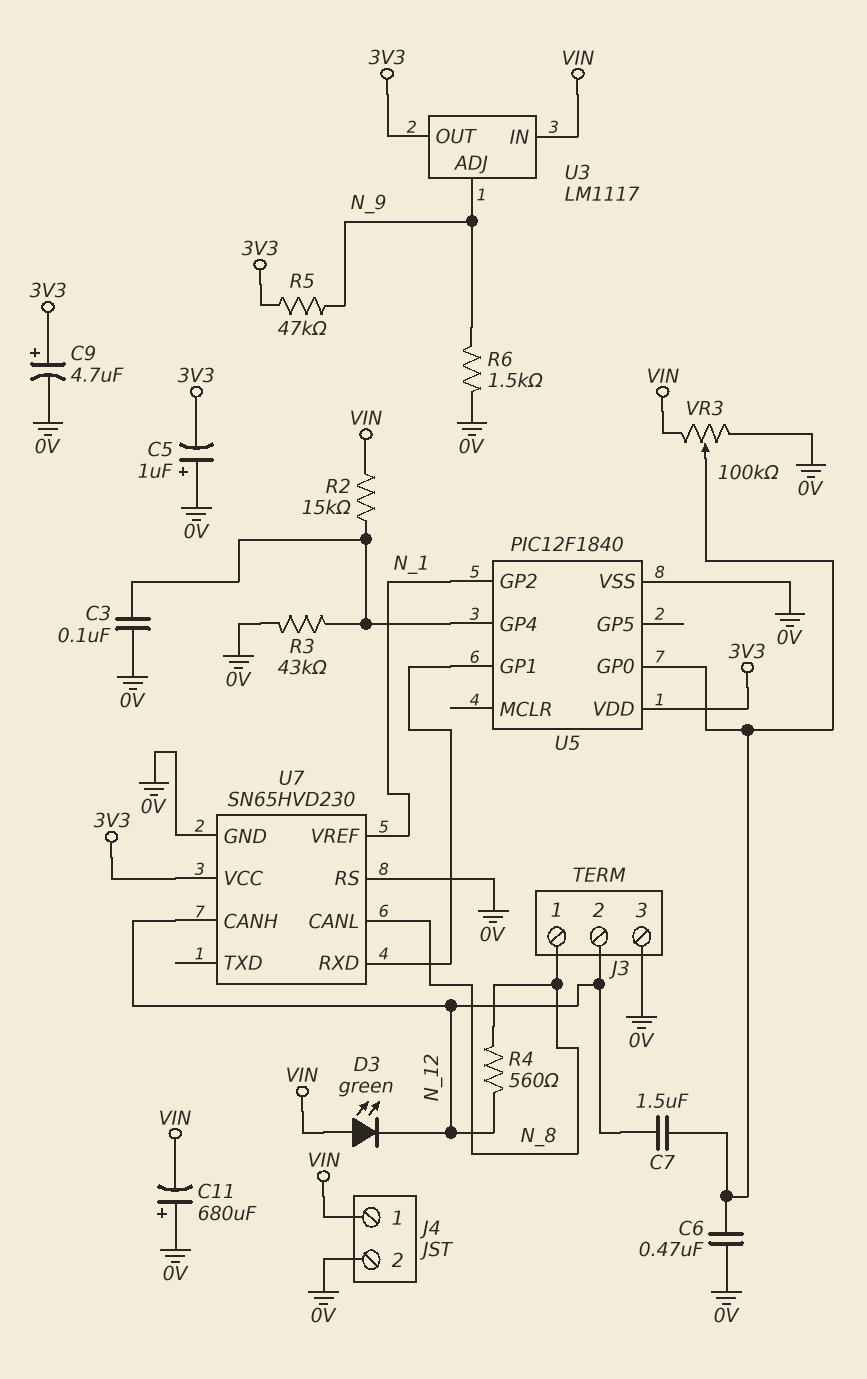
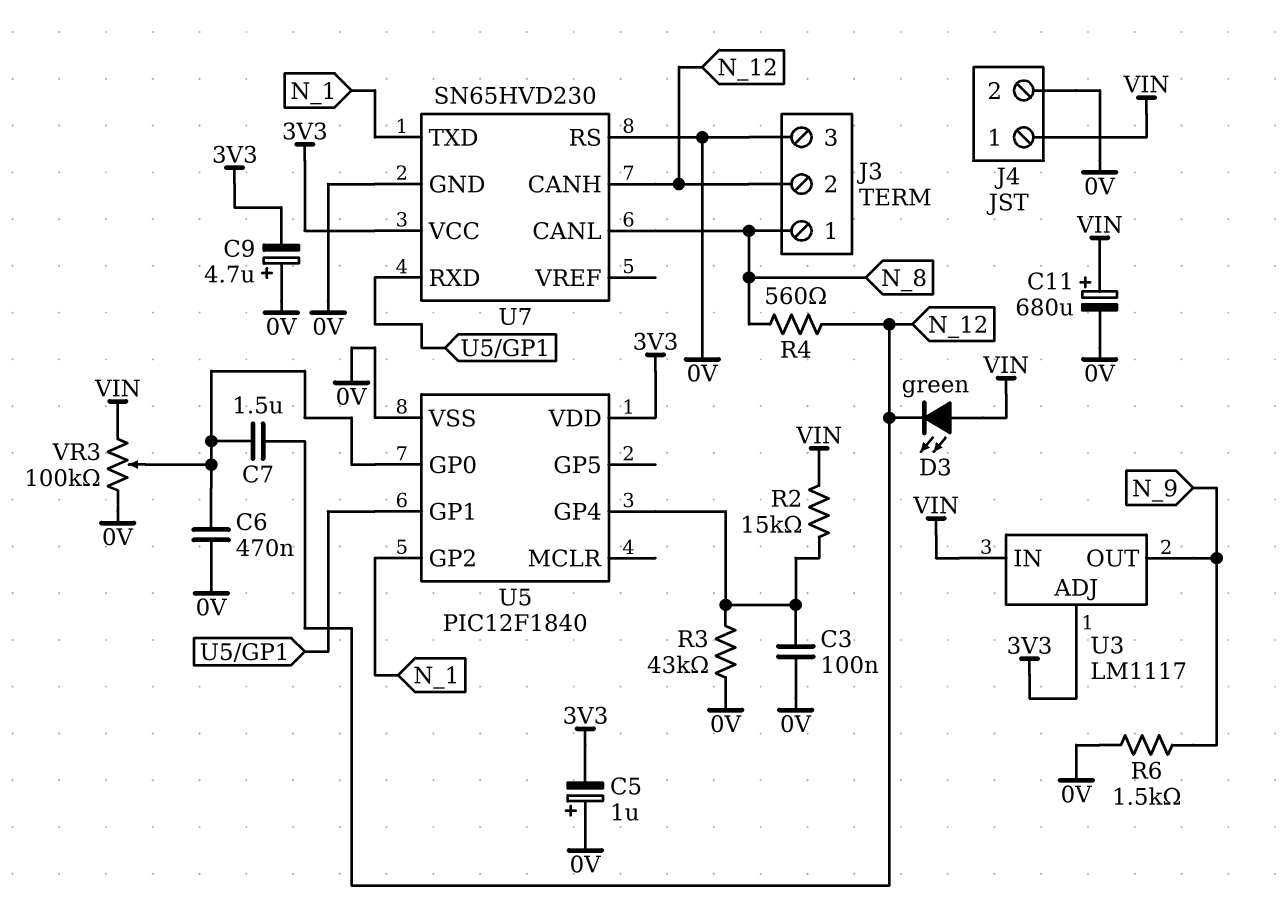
C9: 4.7uF (plus 3V3, minus 0V) -> 4.7uF (plus 0V, minus 3V3)
C11: 680uF (plus 0V, minus VIN) -> 680uF (plus VIN, minus 0V)
R5: 47k (3V3, N_9) -> none
U3 pin ADJ: N_9 -> 3V3
U3 pin OUT: 3V3 -> N_9
U7 pin TXD: none -> N_1
U7 pin VREF: N_1 -> none

